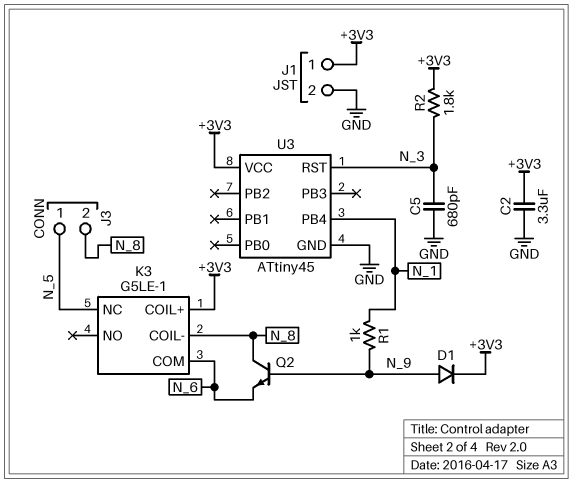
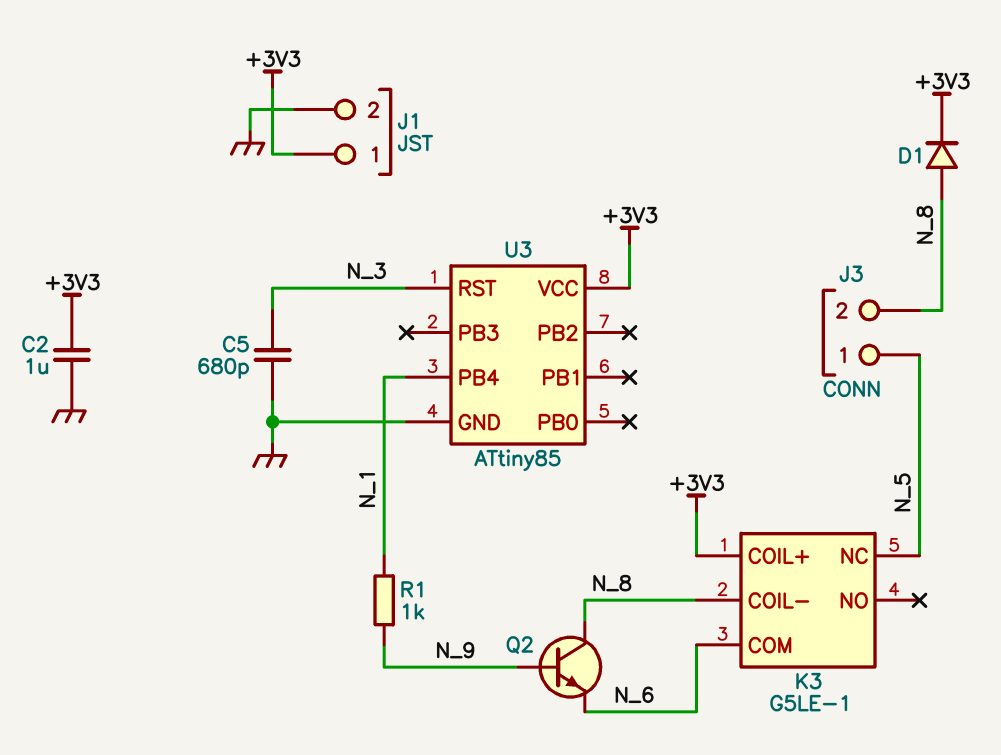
C2: 3.3uF (+3V3, GND) -> 1uF (+3V3, GND)
D1: diode (A N_9, K +3V3) -> diode (A N_8, K +3V3)
R2: 1.8k (+3V3, N_3) -> none
U3: ATtiny45 -> ATtiny85

